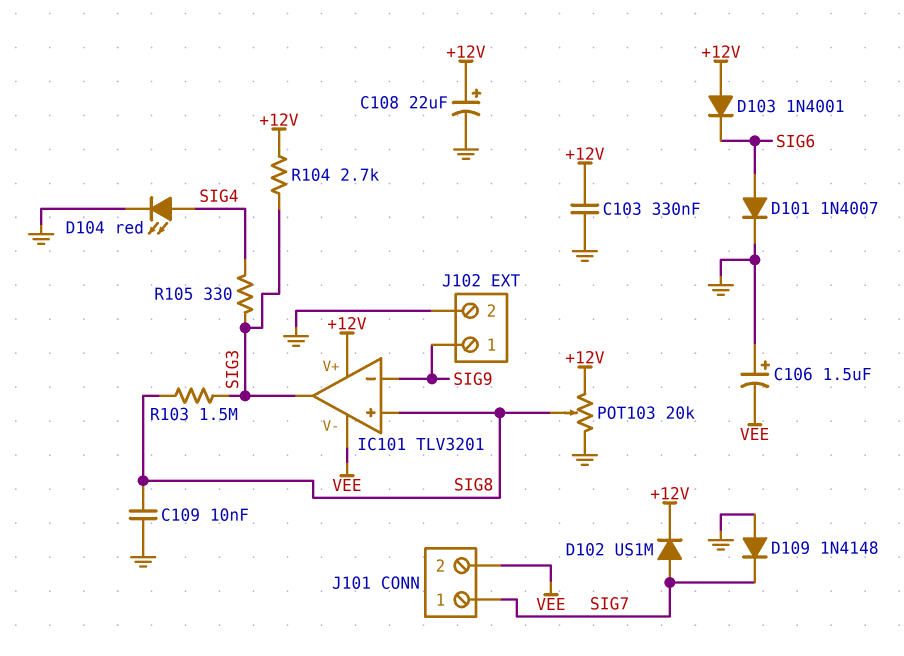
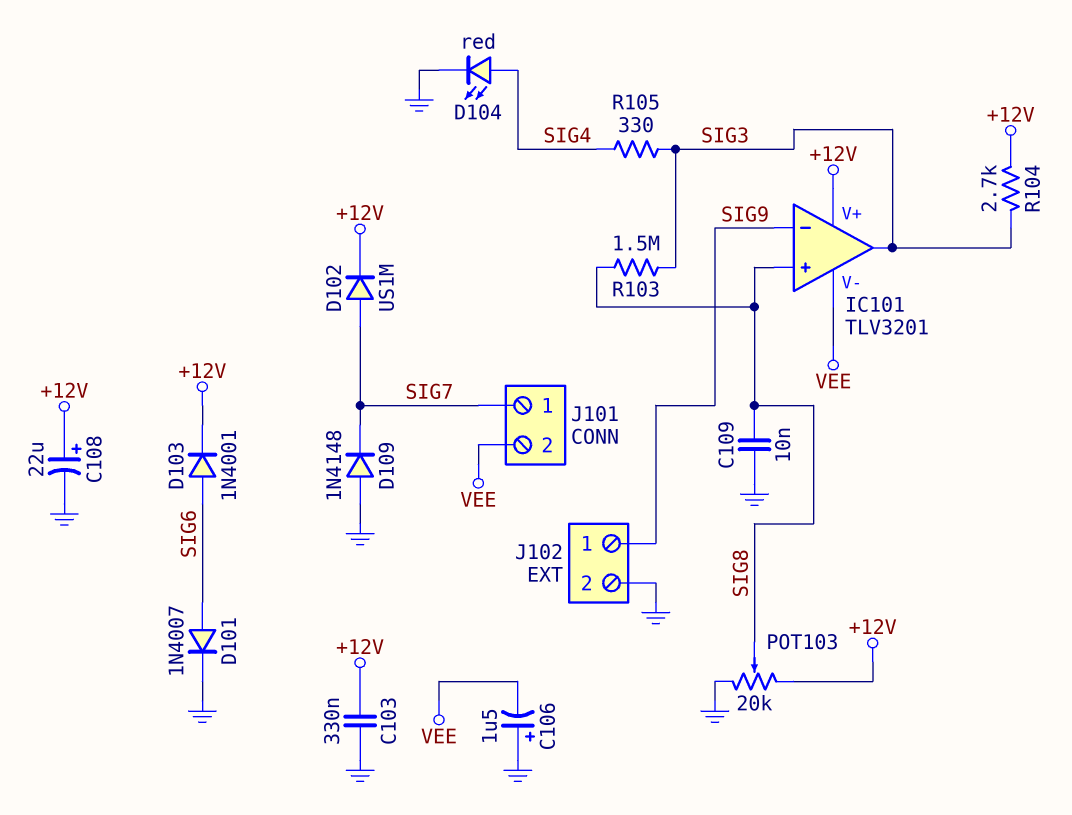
D103: diode 1N4001 (A +12V, K SIG6) -> diode 1N4001 (A SIG6, K +12V)

